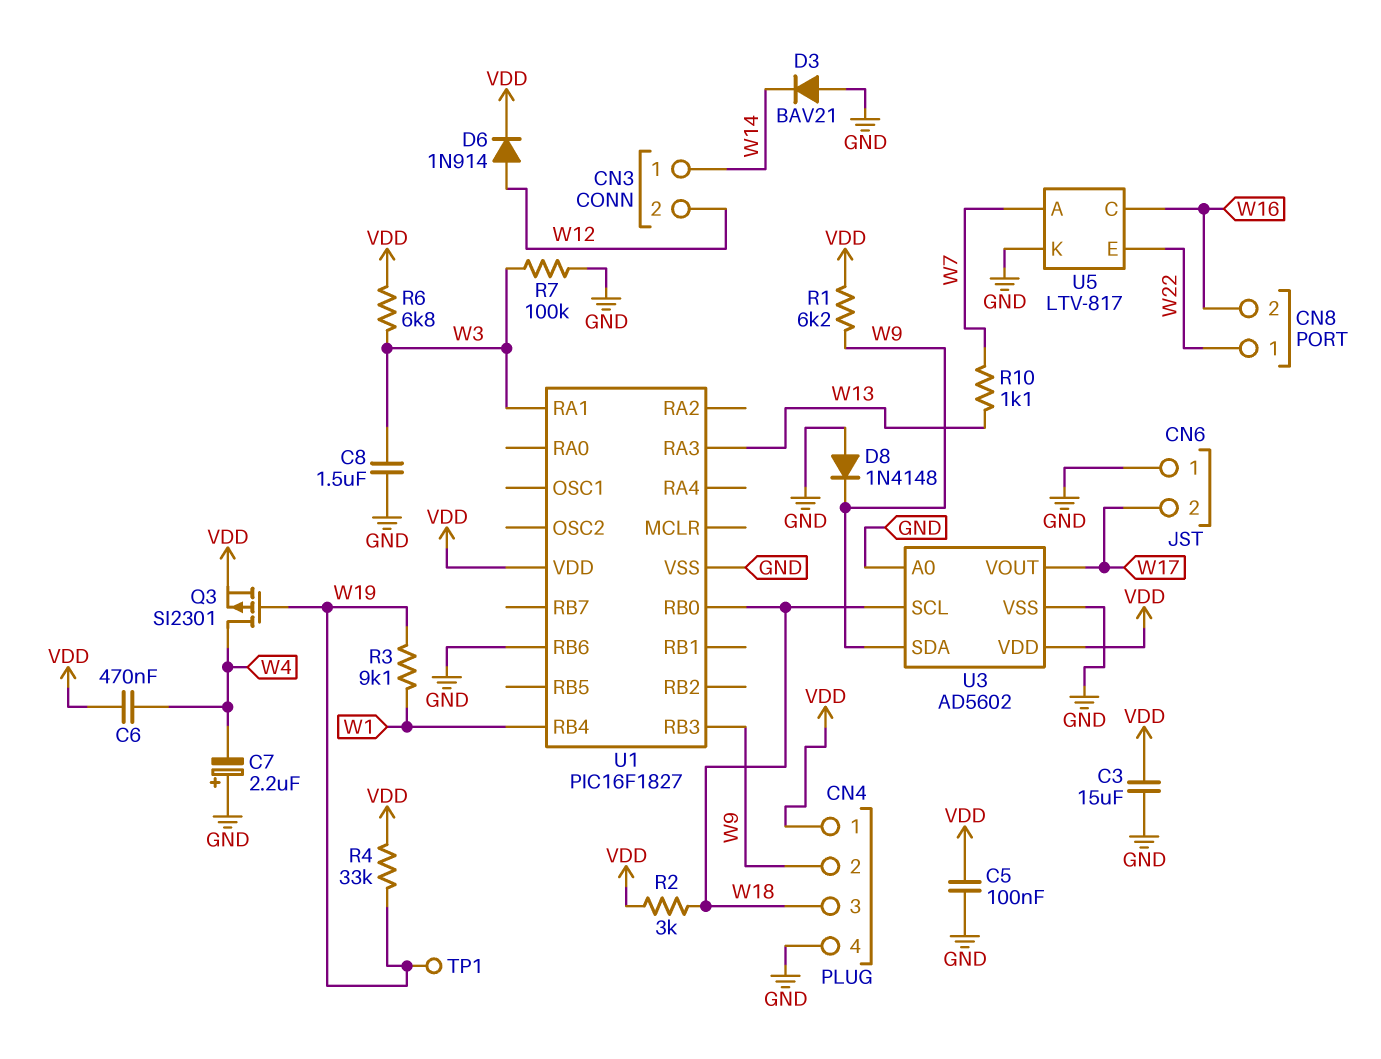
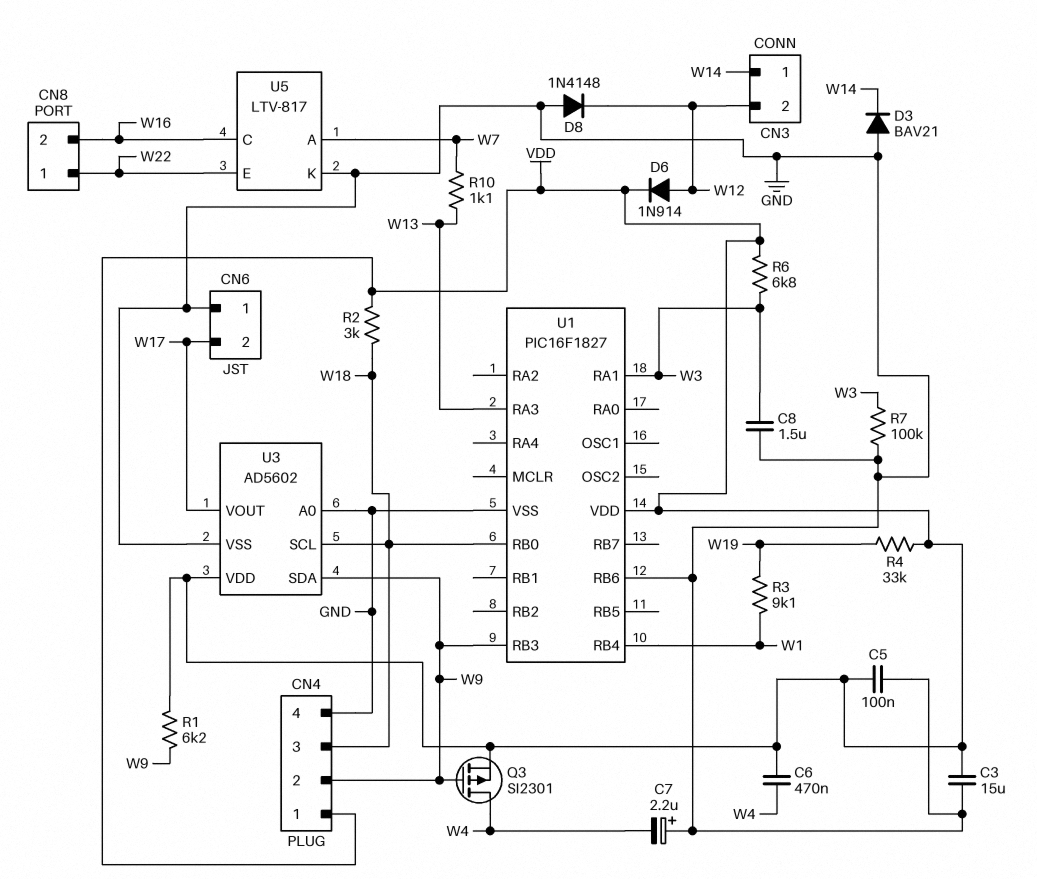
D8: diode 1N4148 (A GND, K W9) -> diode 1N4148 (A GND, K W12)
Q3: PMOS SI2301 (G W19, D W4, S VDD) -> PMOS SI2301 (G W9, D W4, S VDD)
TP1: test point (W19) -> none

